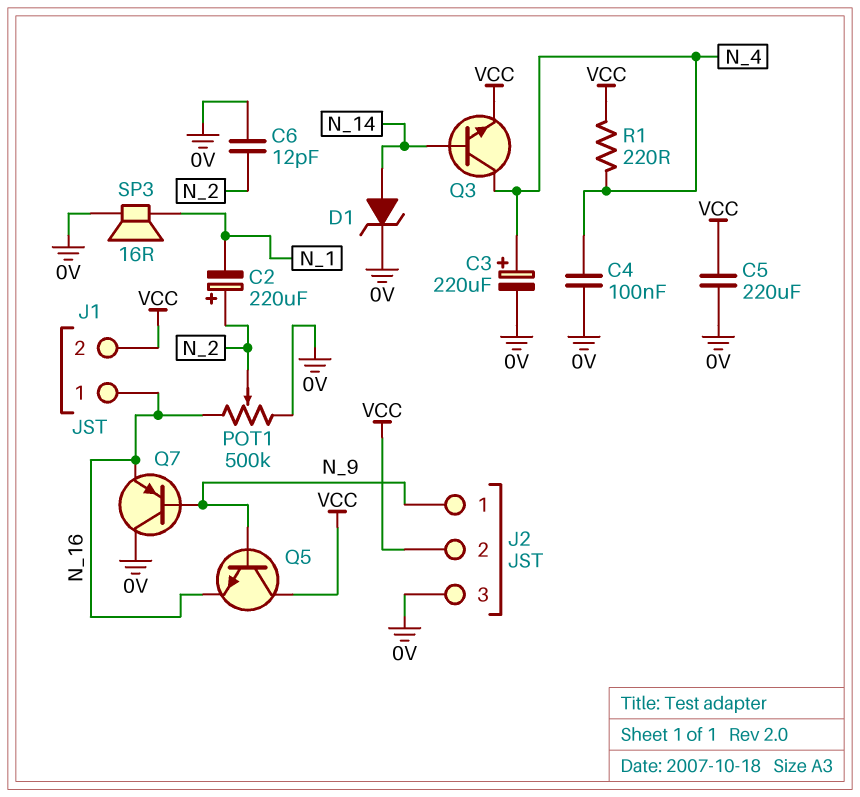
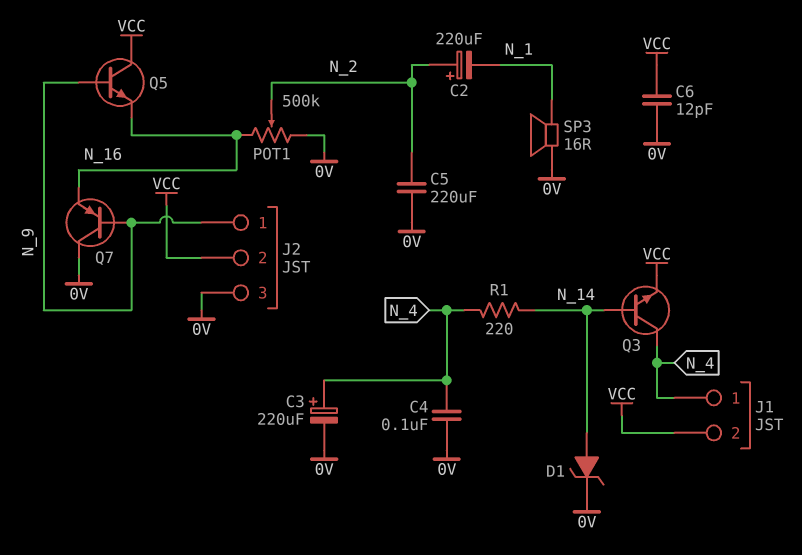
C5: 220uF (0V, VCC) -> 220uF (0V, N_2)
C6: 12pF (0V, N_2) -> 12pF (0V, VCC)
J1 pin 1: N_16 -> N_4
R1: 220 (N_4, VCC) -> 220 (N_4, N_14)

